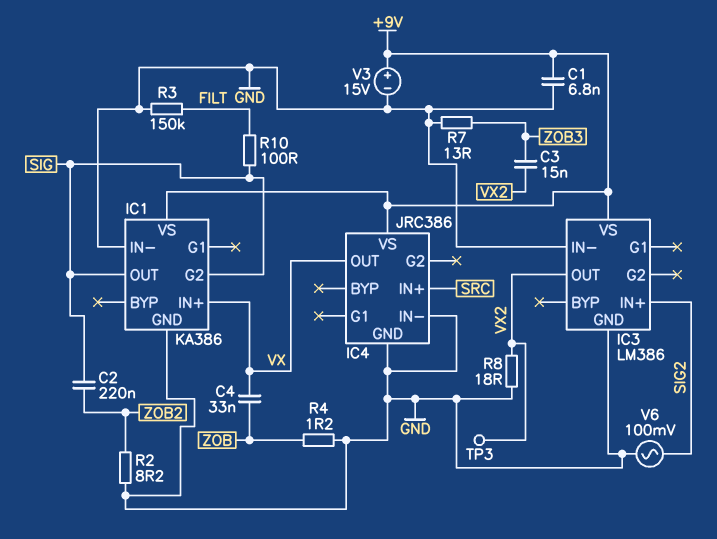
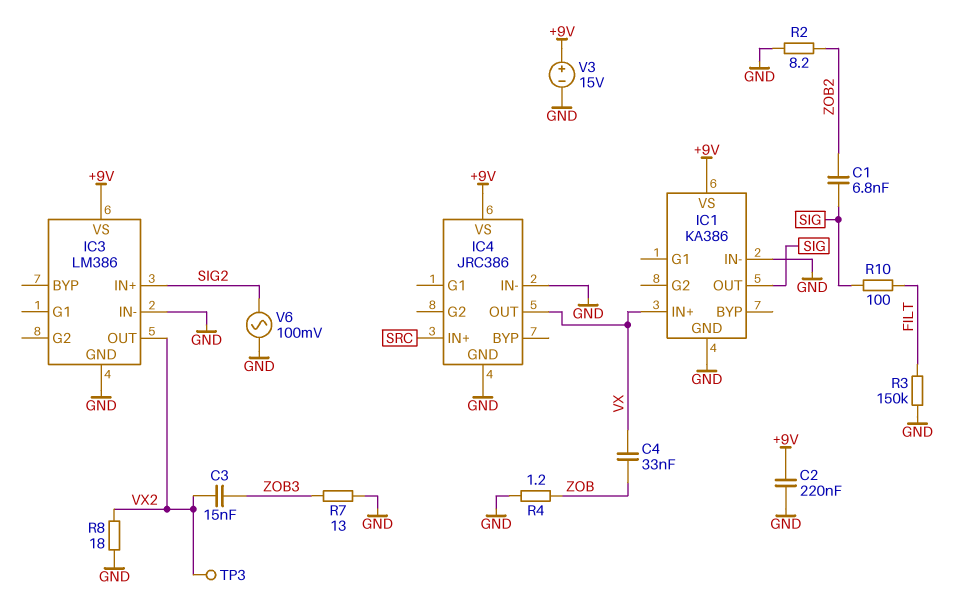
C1: 6.8nF (+9V, GND) -> 6.8nF (SIG, ZOB2)
C2: 220nF (SIG, ZOB2) -> 220nF (+9V, GND)
IC1 pin G2: SIG -> none

